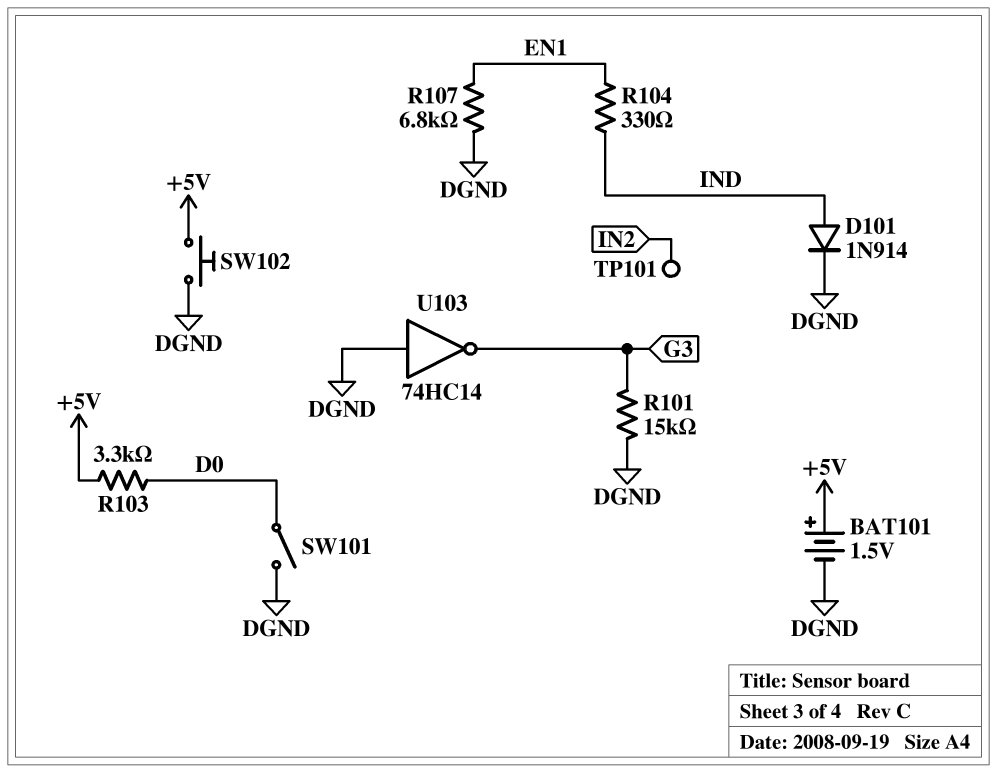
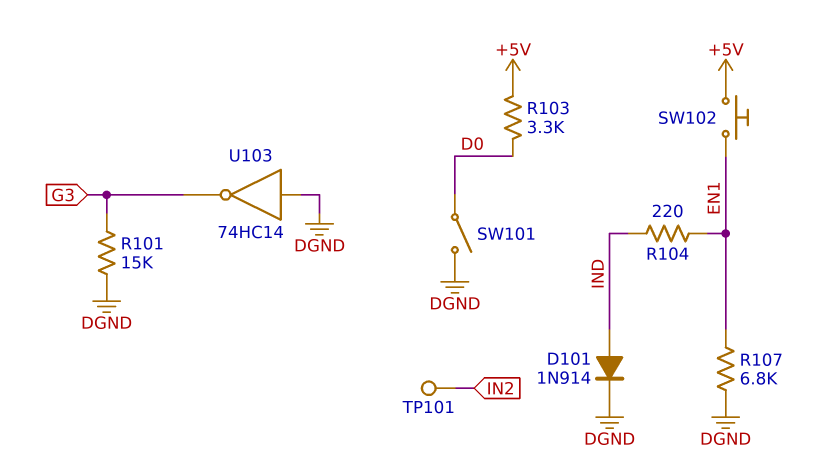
BAT101: 1.5V (plus +5V, minus DGND) -> none
R104: 330 (EN1, IND) -> 220 (EN1, IND)
SW102: button (+5V, DGND) -> button (+5V, EN1)

